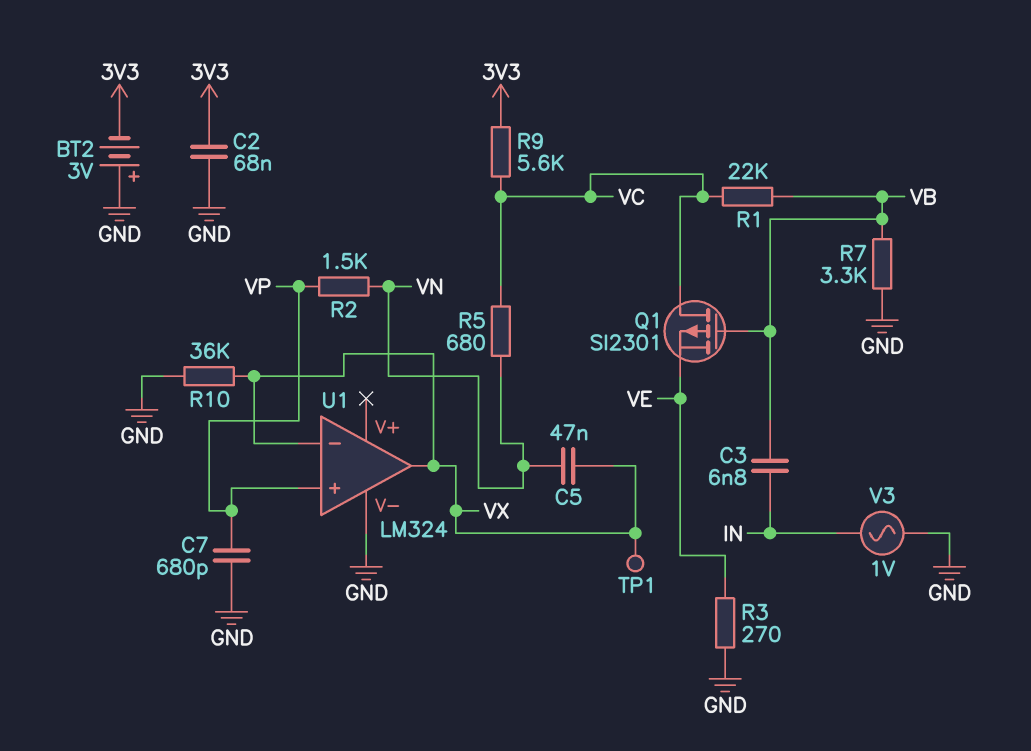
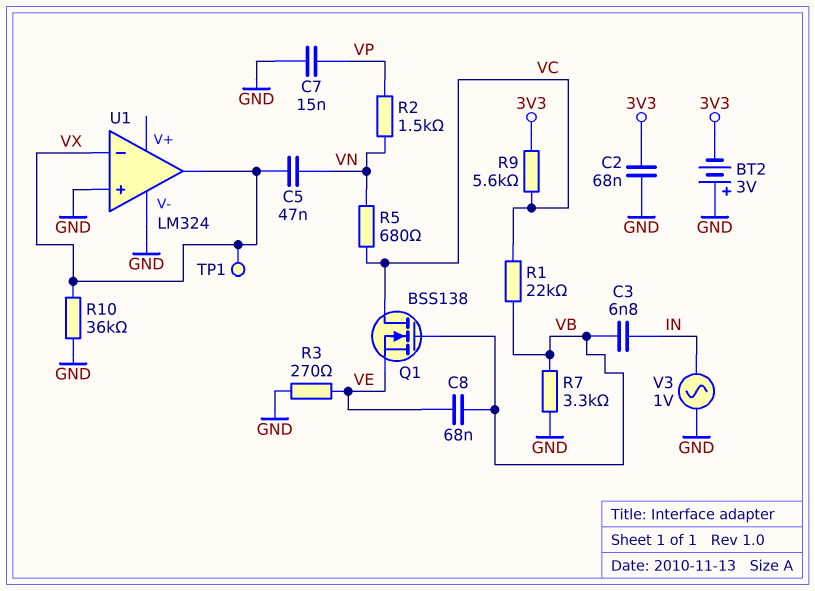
C7: 680pF (GND, VP) -> 15nF (GND, VP)
C8: none -> 68nF (VB, VE)
Q1: PMOS SI2301 (G VB, D VC, S VE) -> NMOS BSS138 (G VB, D VC, S VE)
U1 pin in+: VP -> GND

